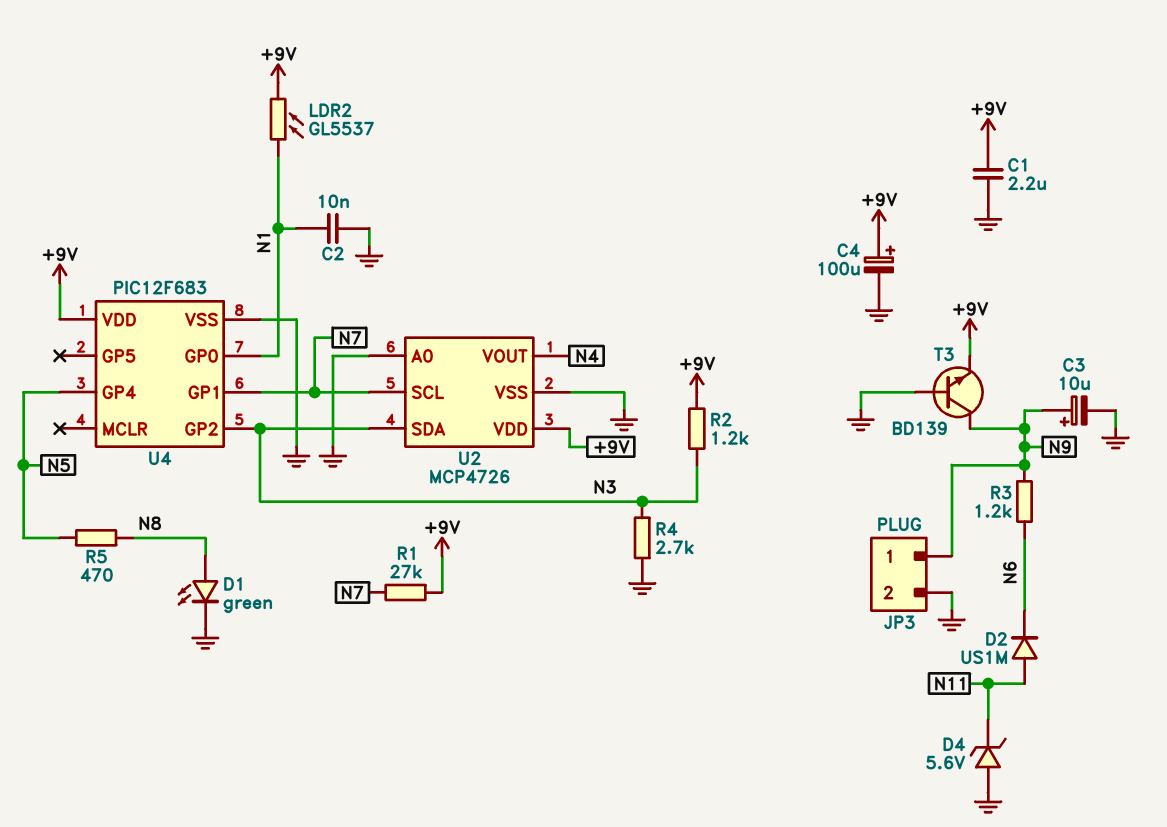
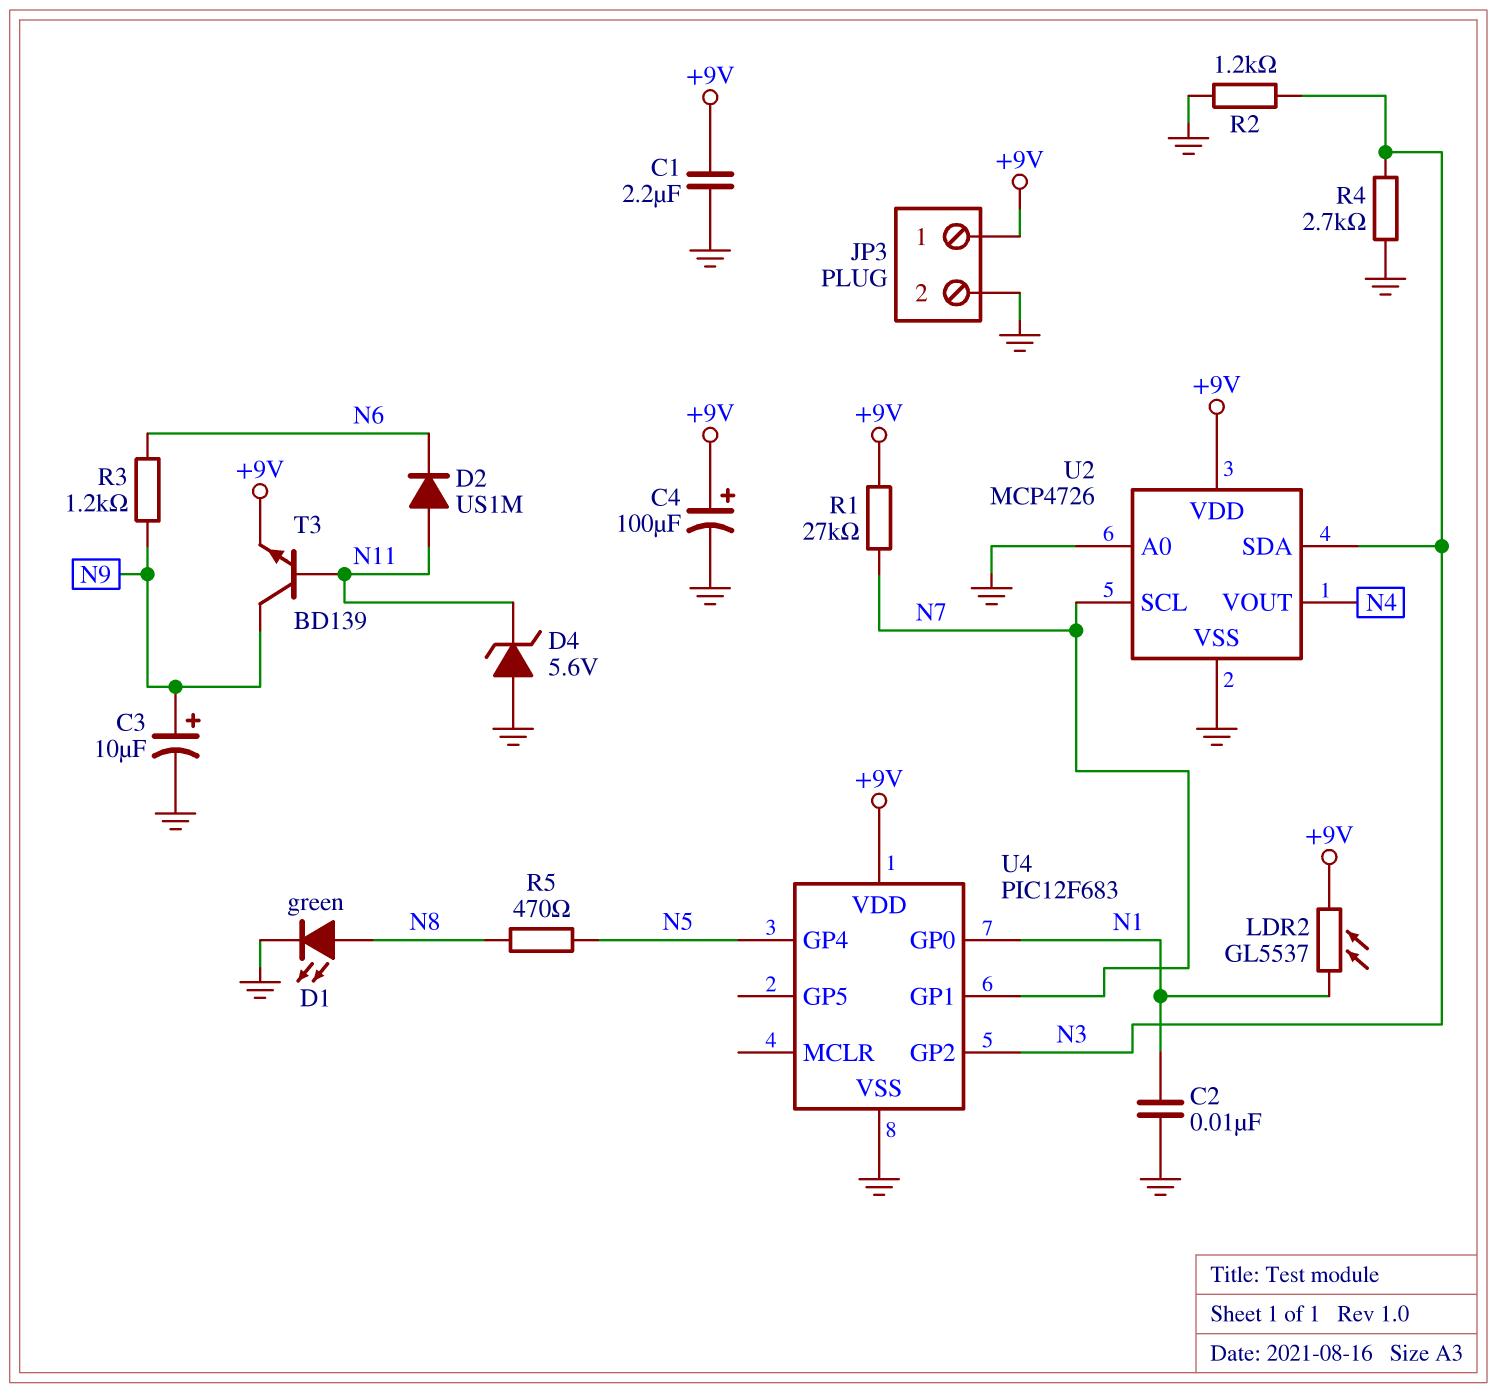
JP3 pin 1: N9 -> +9V
R2: 1.2k (+9V, N3) -> 1.2k (GND, N3)
T3: NPN BD139 (B GND, C N9, E +9V) -> NPN BD139 (B N11, C N9, E +9V)

